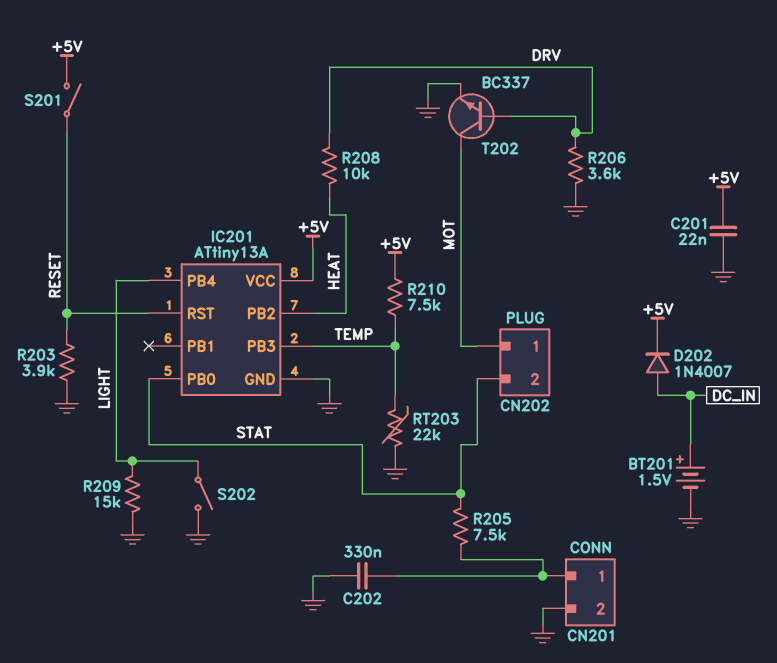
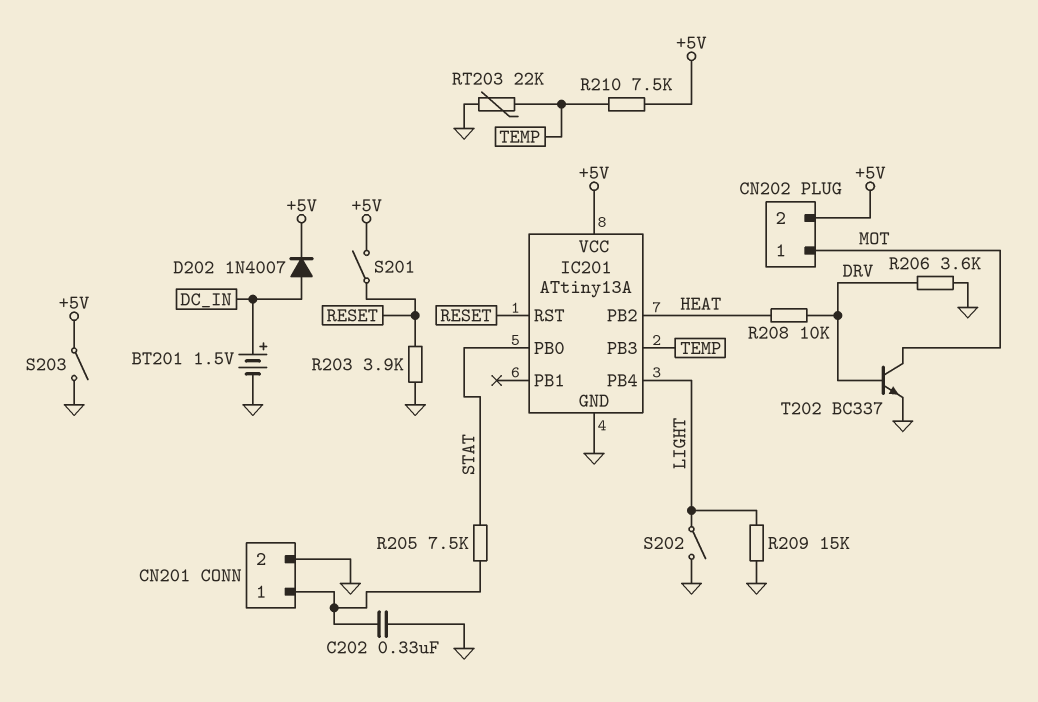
C201: 22nF (+5V, GND) -> none
CN202 pin 2: STAT -> +5V
S203: none -> switch (+5V, GND)

